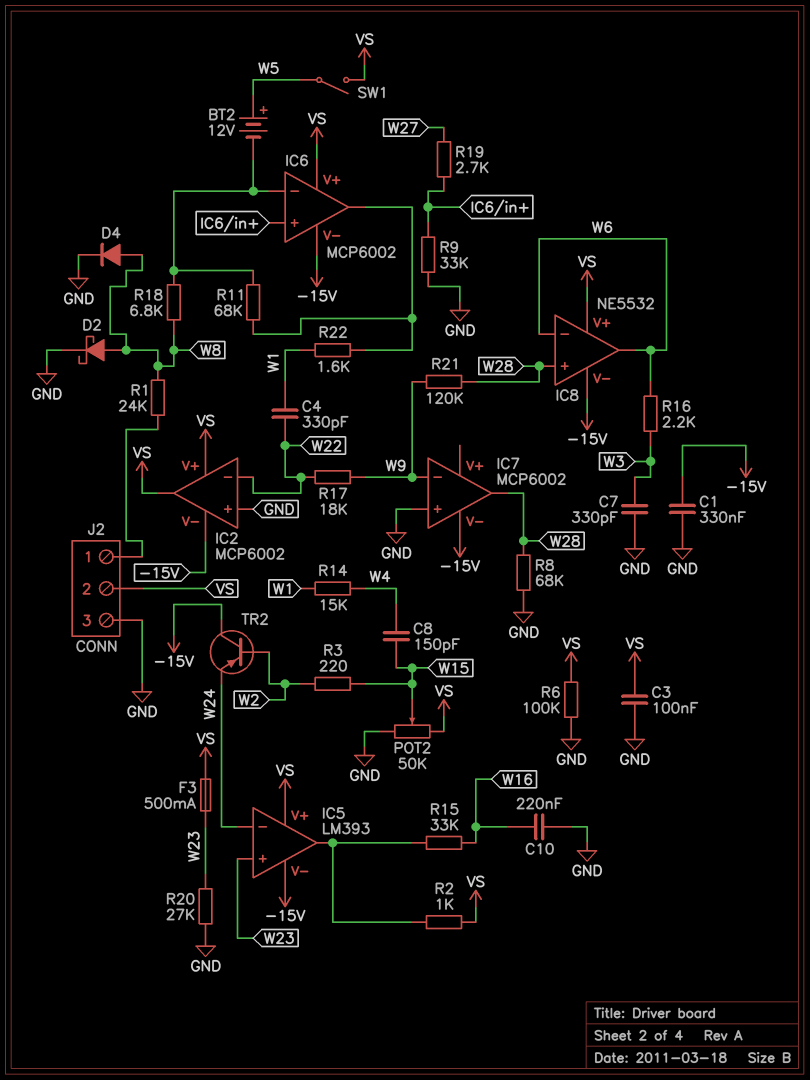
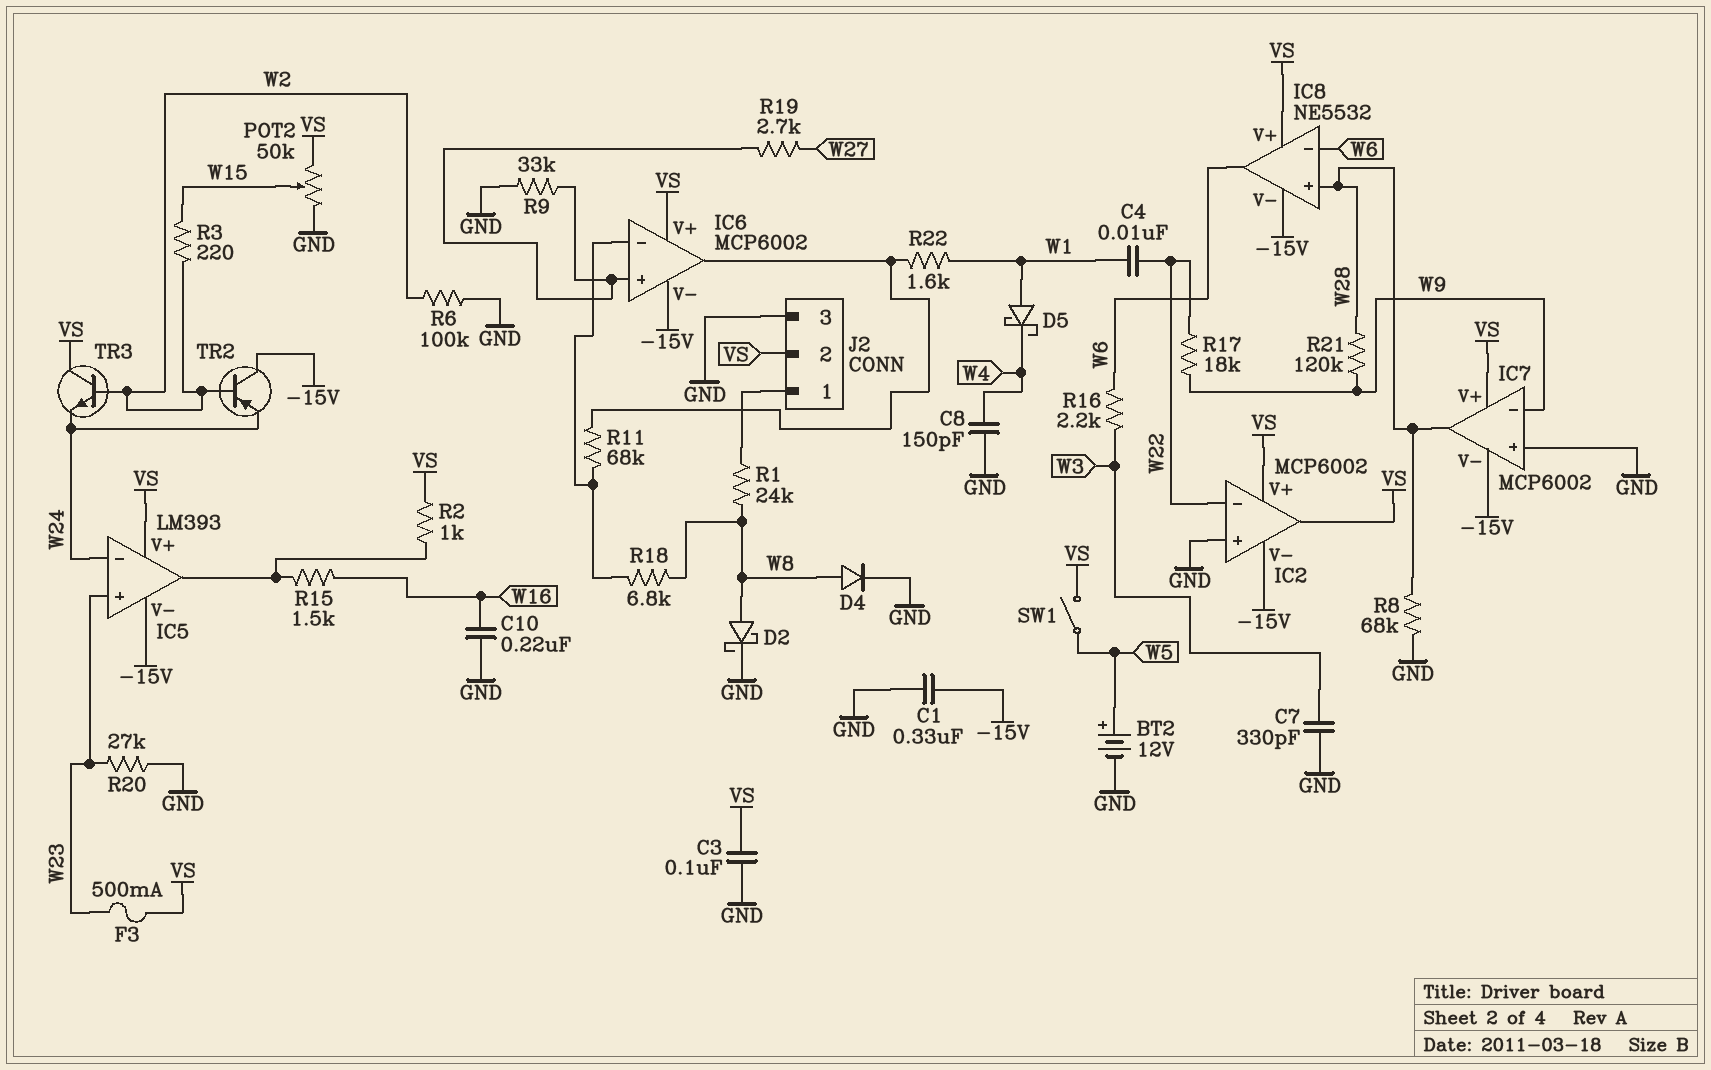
BT2: 12V (plus W5, minus IC6/in-) -> 12V (plus W5, minus GND)
C4: 330pF (W1, W22) -> 10nF (W1, W22)
C8: 150pF (W4, W15) -> 150pF (GND, W4)
D5: none -> schottky (A W1, K W4)
IC7 pin V+: none -> VS
R6: 100k (GND, VS) -> 100k (GND, W2)
R14: 15k (W1, W4) -> none
R15: 33k (IC5/out, W16) -> 1.5k (IC5/out, W16)
TR3: none -> NPN (B W2, C VS, E W24)

